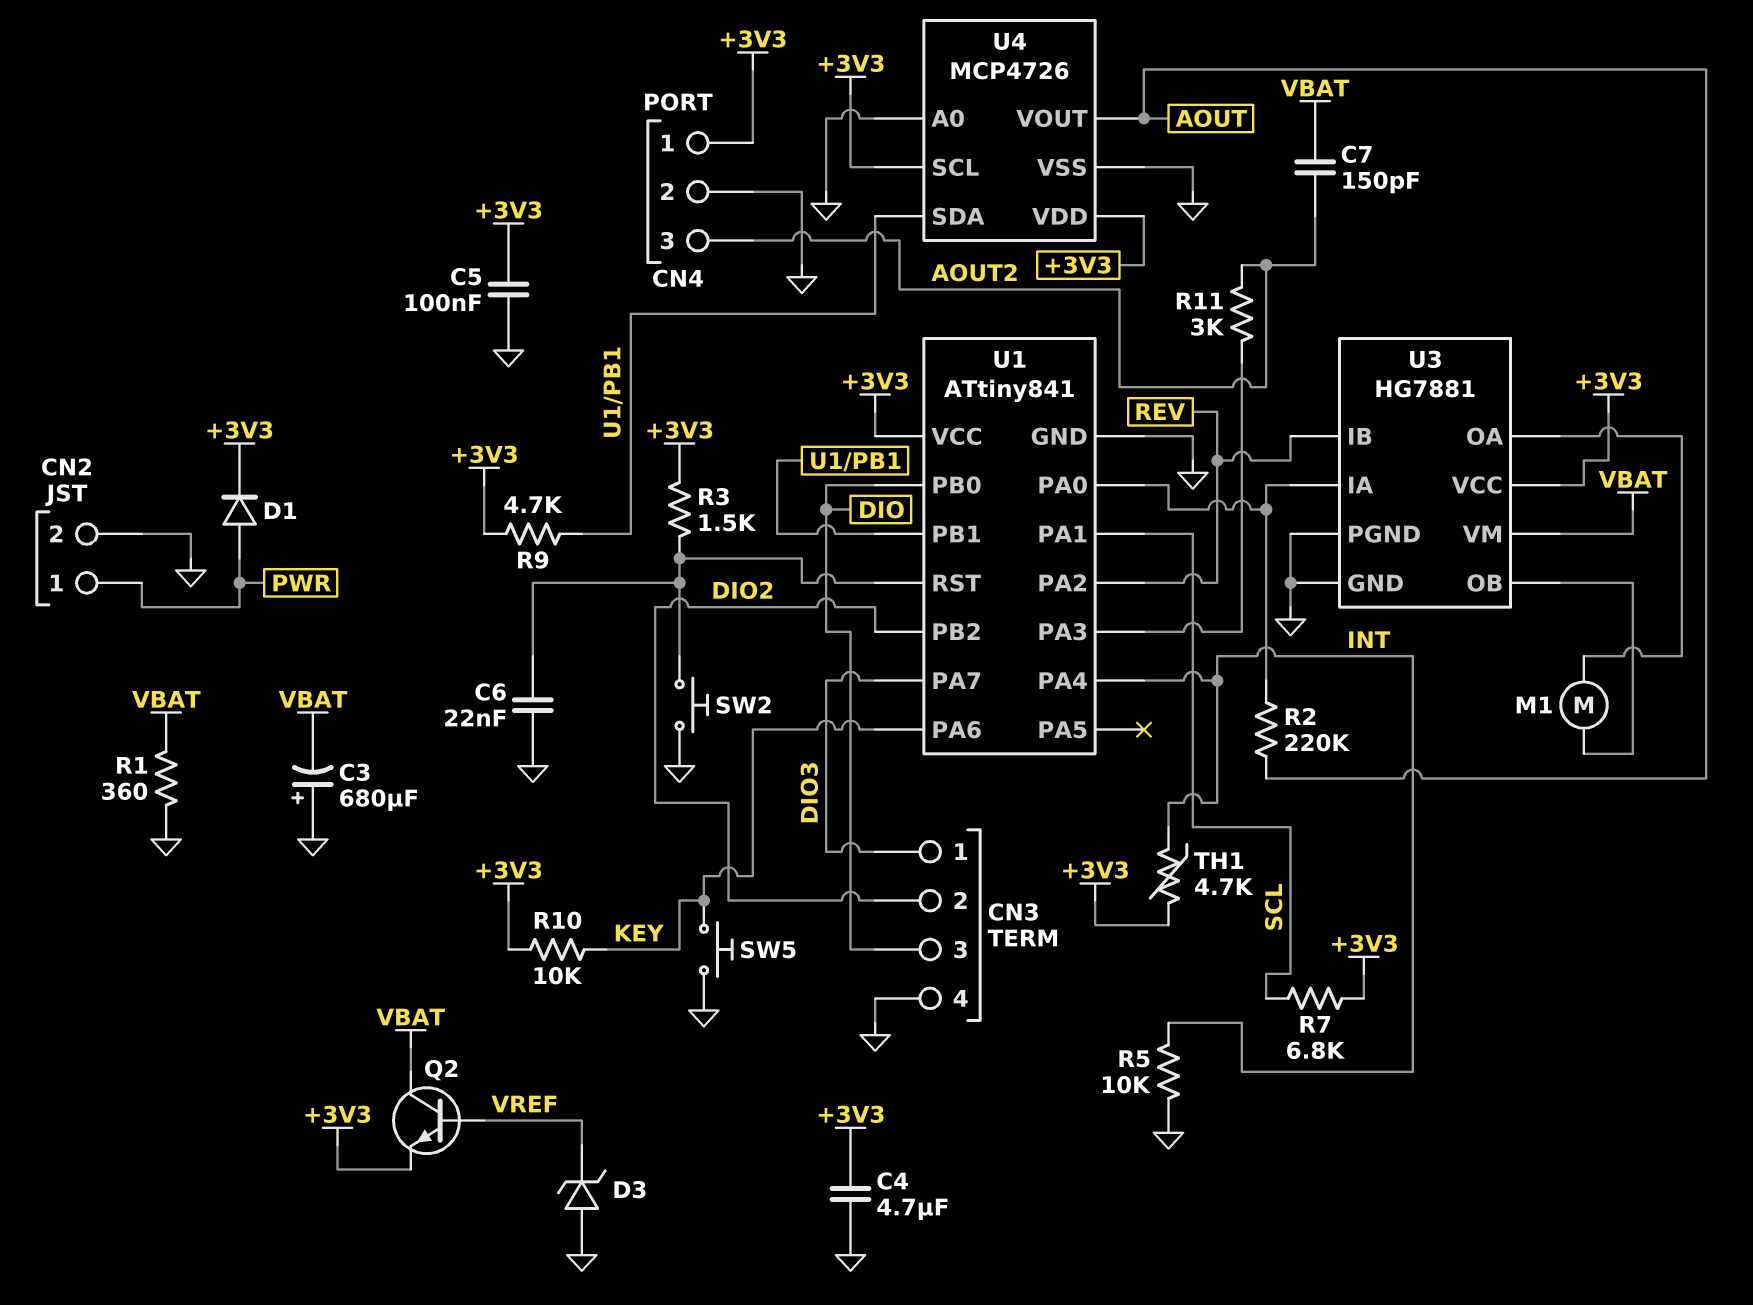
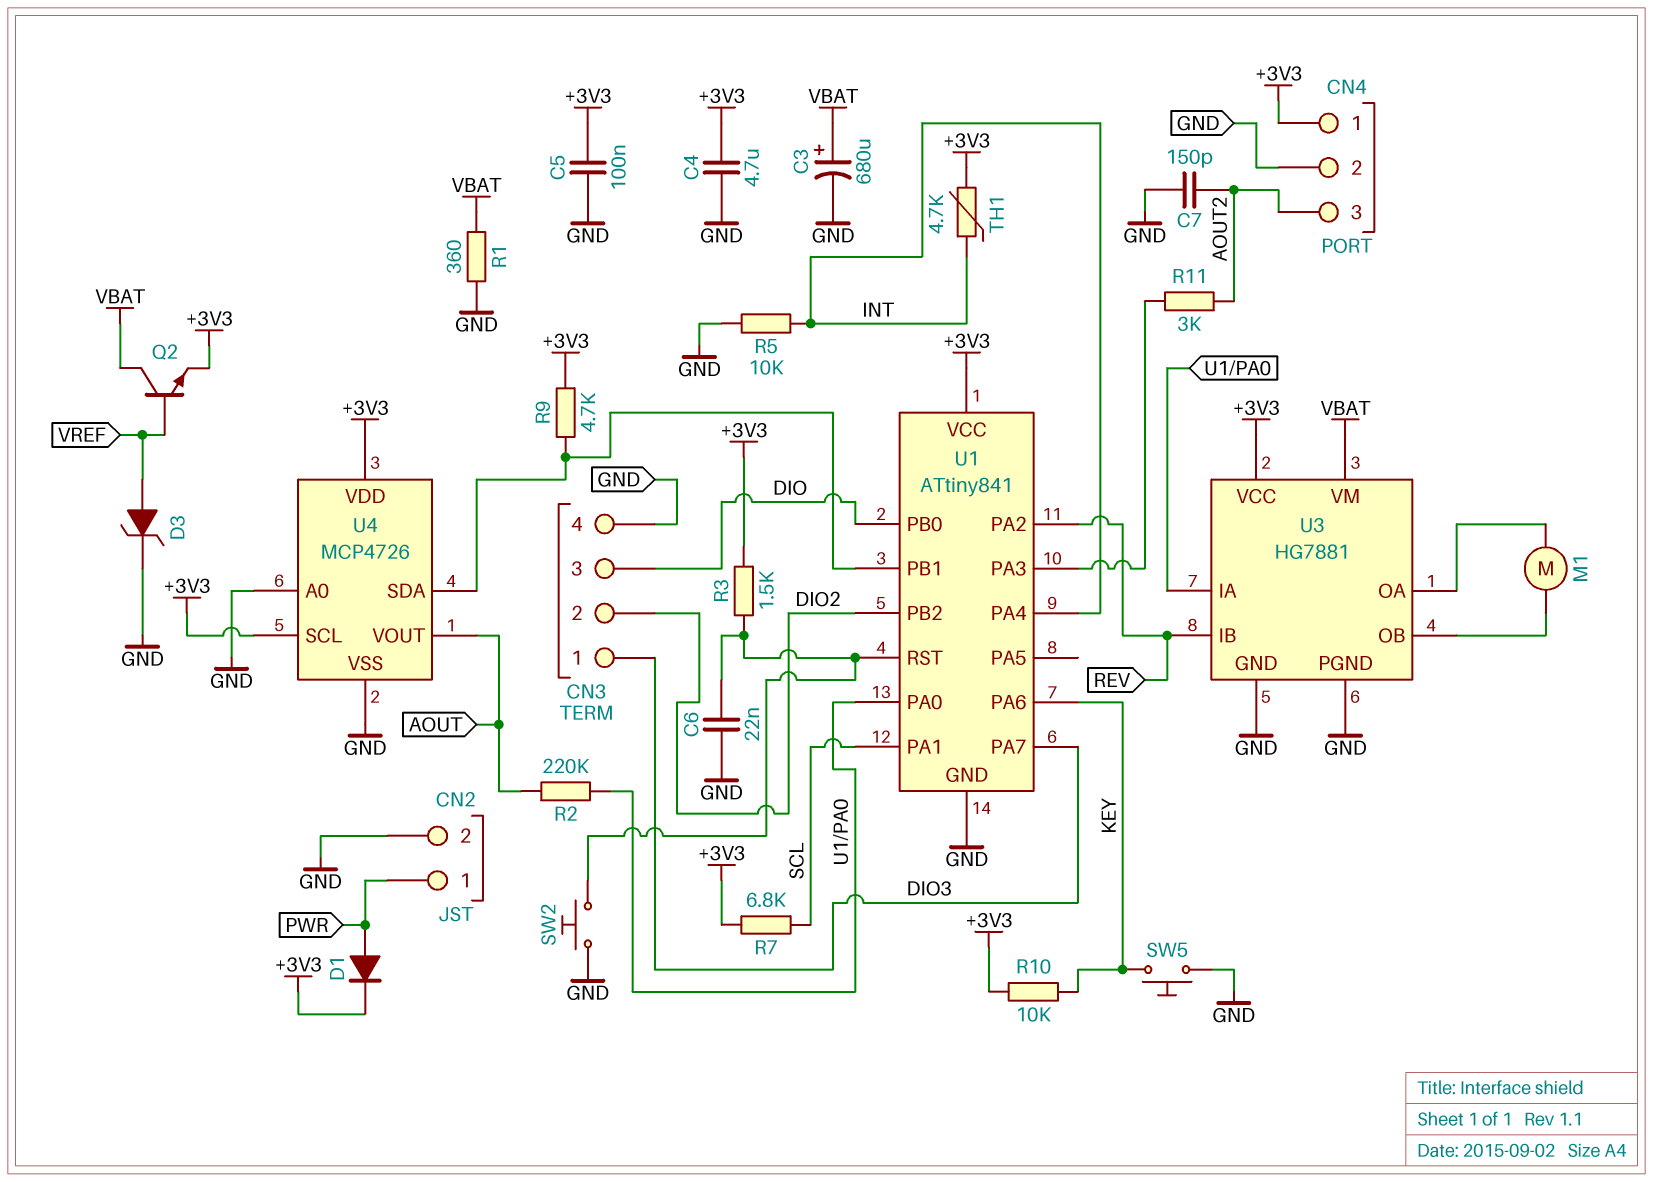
C3: 680uF (plus GND, minus VBAT) -> 680uF (plus VBAT, minus GND)
C7: 150pF (AOUT2, VBAT) -> 150pF (AOUT2, GND)
D3: zener (A GND, K VREF) -> zener (A VREF, K GND)

